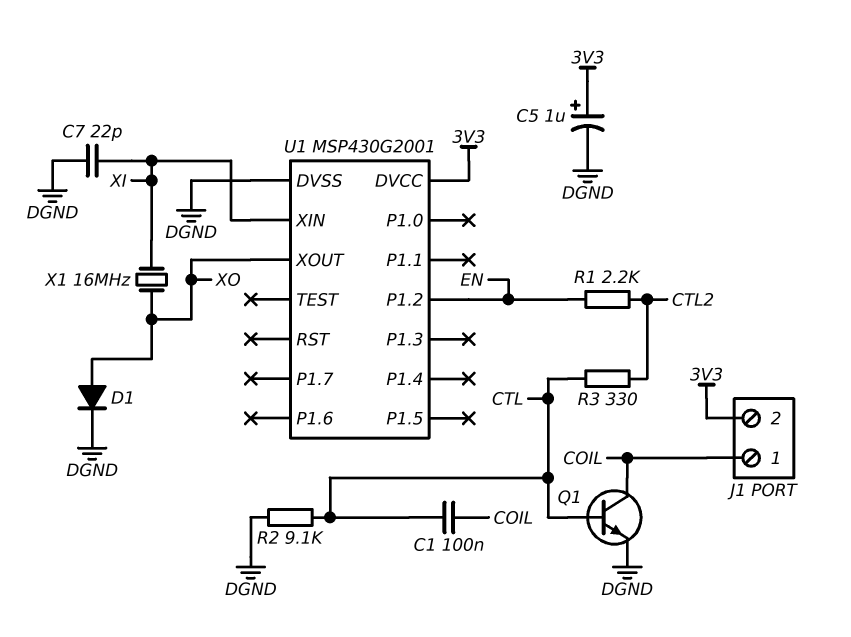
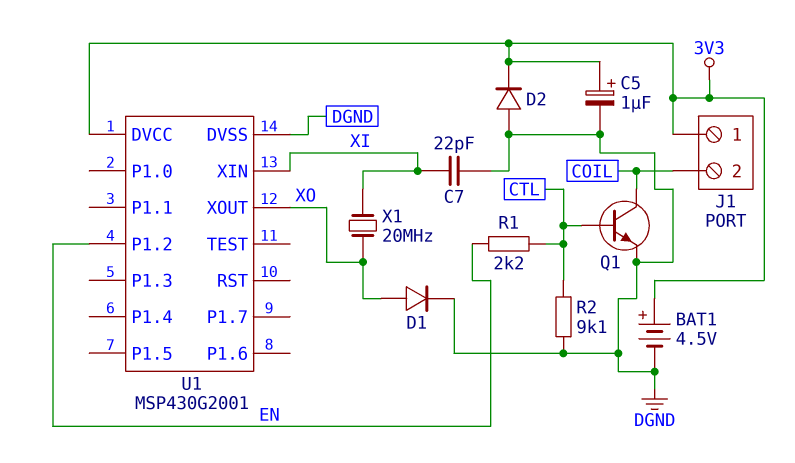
BAT1: none -> 4.5V (plus 3V3, minus DGND)
C1: 100nF (COIL, CTL) -> none
D2: none -> diode (A DGND, K 3V3)
J1 pin 1: COIL -> 3V3
J1 pin 2: 3V3 -> COIL
R1: 2.2k (CTL2, EN) -> 2.2k (CTL, EN)
R3: 330 (CTL, CTL2) -> none
X1: 16MHz (XI, XO) -> 20MHz (XI, XO)

